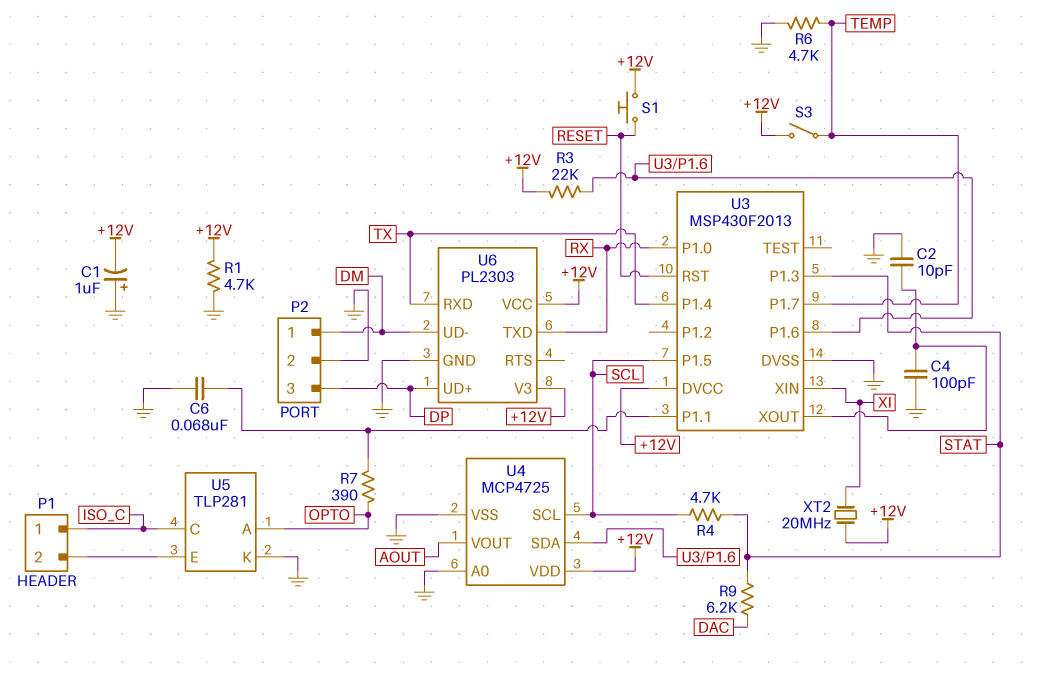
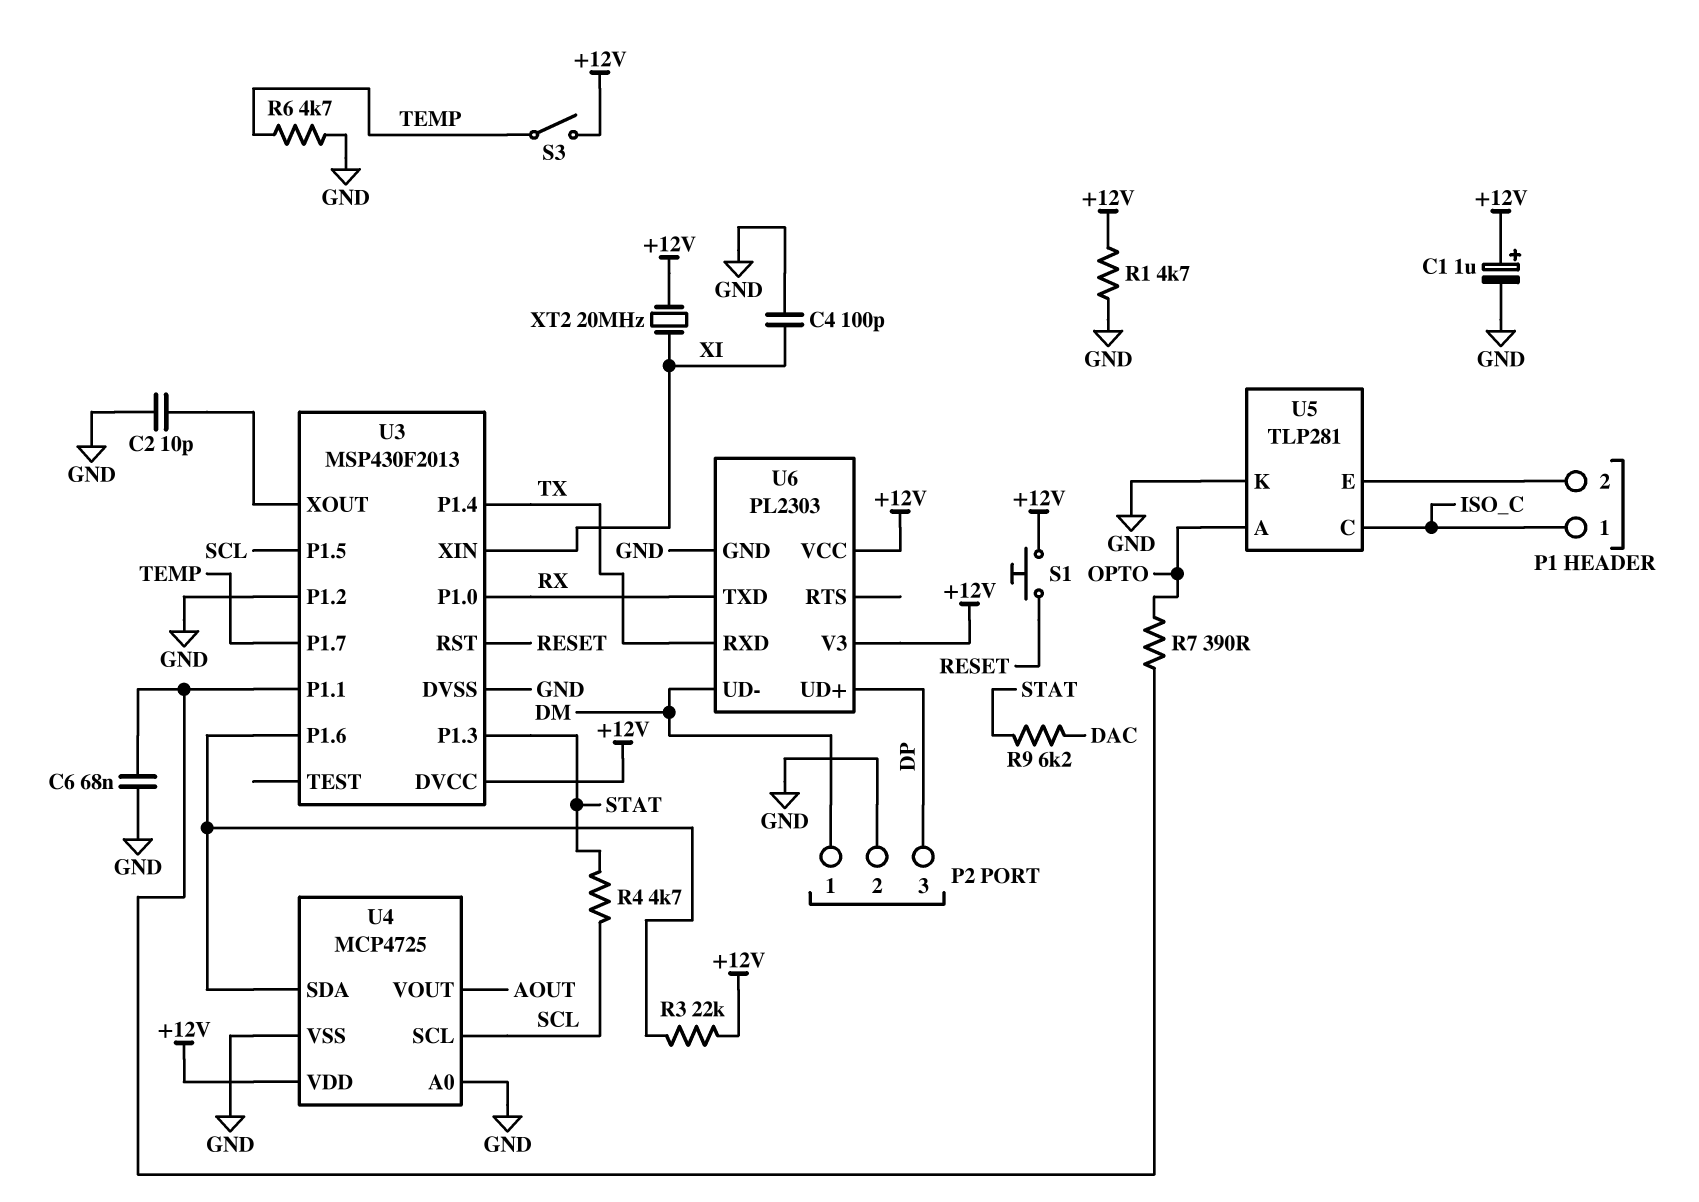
C1: 1uF (plus GND, minus +12V) -> 1uF (plus +12V, minus GND)
C4: 100pF (GND, U3/XOUT) -> 100pF (GND, XI)
U3 pin P1.2: none -> GND

